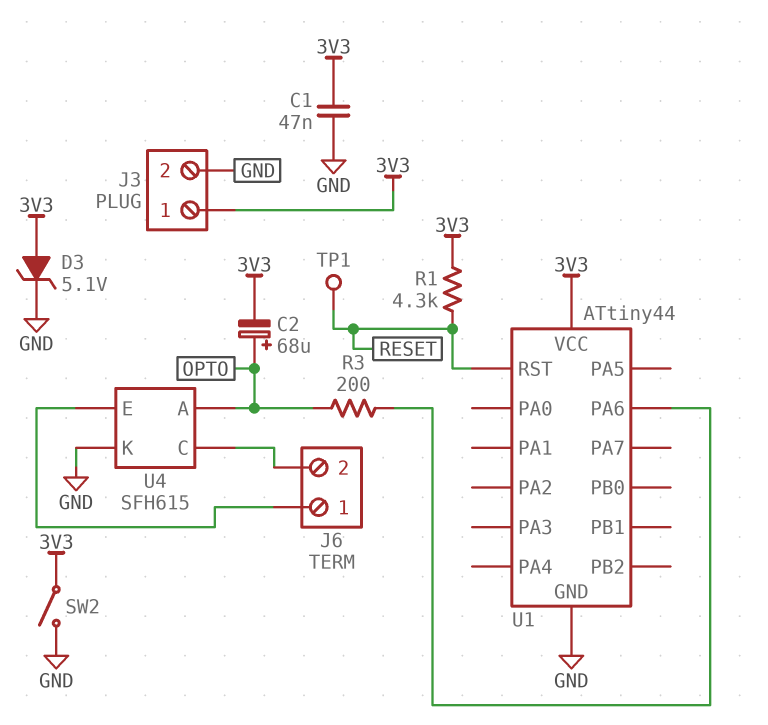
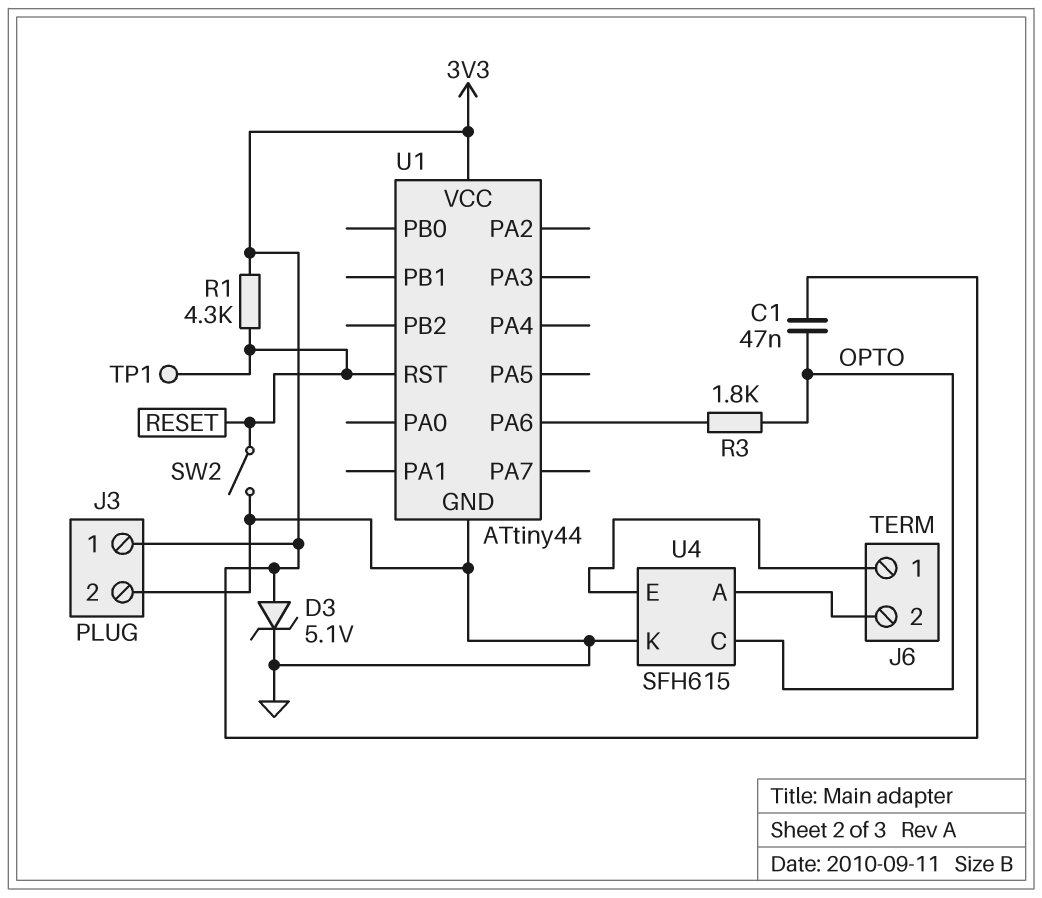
C1: 47nF (3V3, GND) -> 47nF (3V3, OPTO)
C2: 68uF (plus OPTO, minus 3V3) -> none
R3: 200 (OPTO, U1/PA6) -> 1.8k (OPTO, U1/PA6)
SW2: switch (3V3, GND) -> switch (GND, RESET)
U4 pin A: OPTO -> J6/2
U4 pin C: J6/2 -> OPTO

